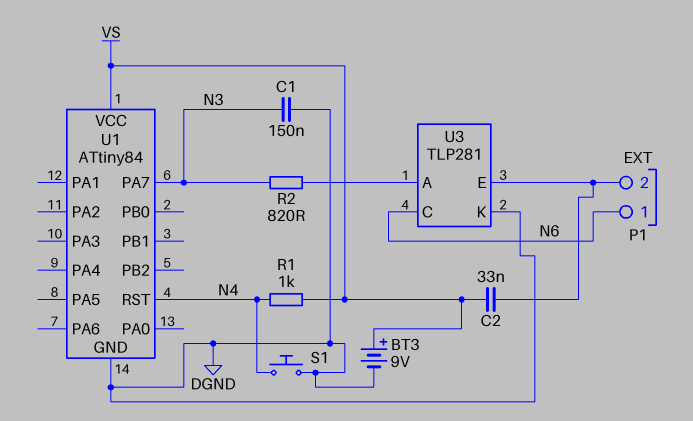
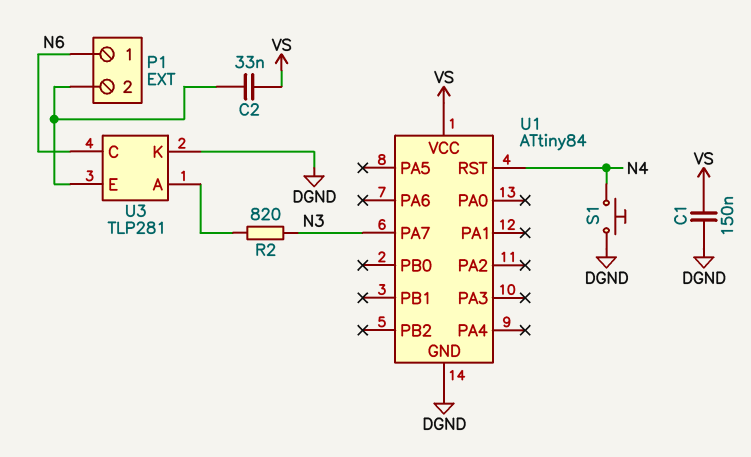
BT3: 9V (plus VS, minus DGND) -> none
C1: 150nF (DGND, N3) -> 150nF (DGND, VS)
R1: 1k (N4, VS) -> none

